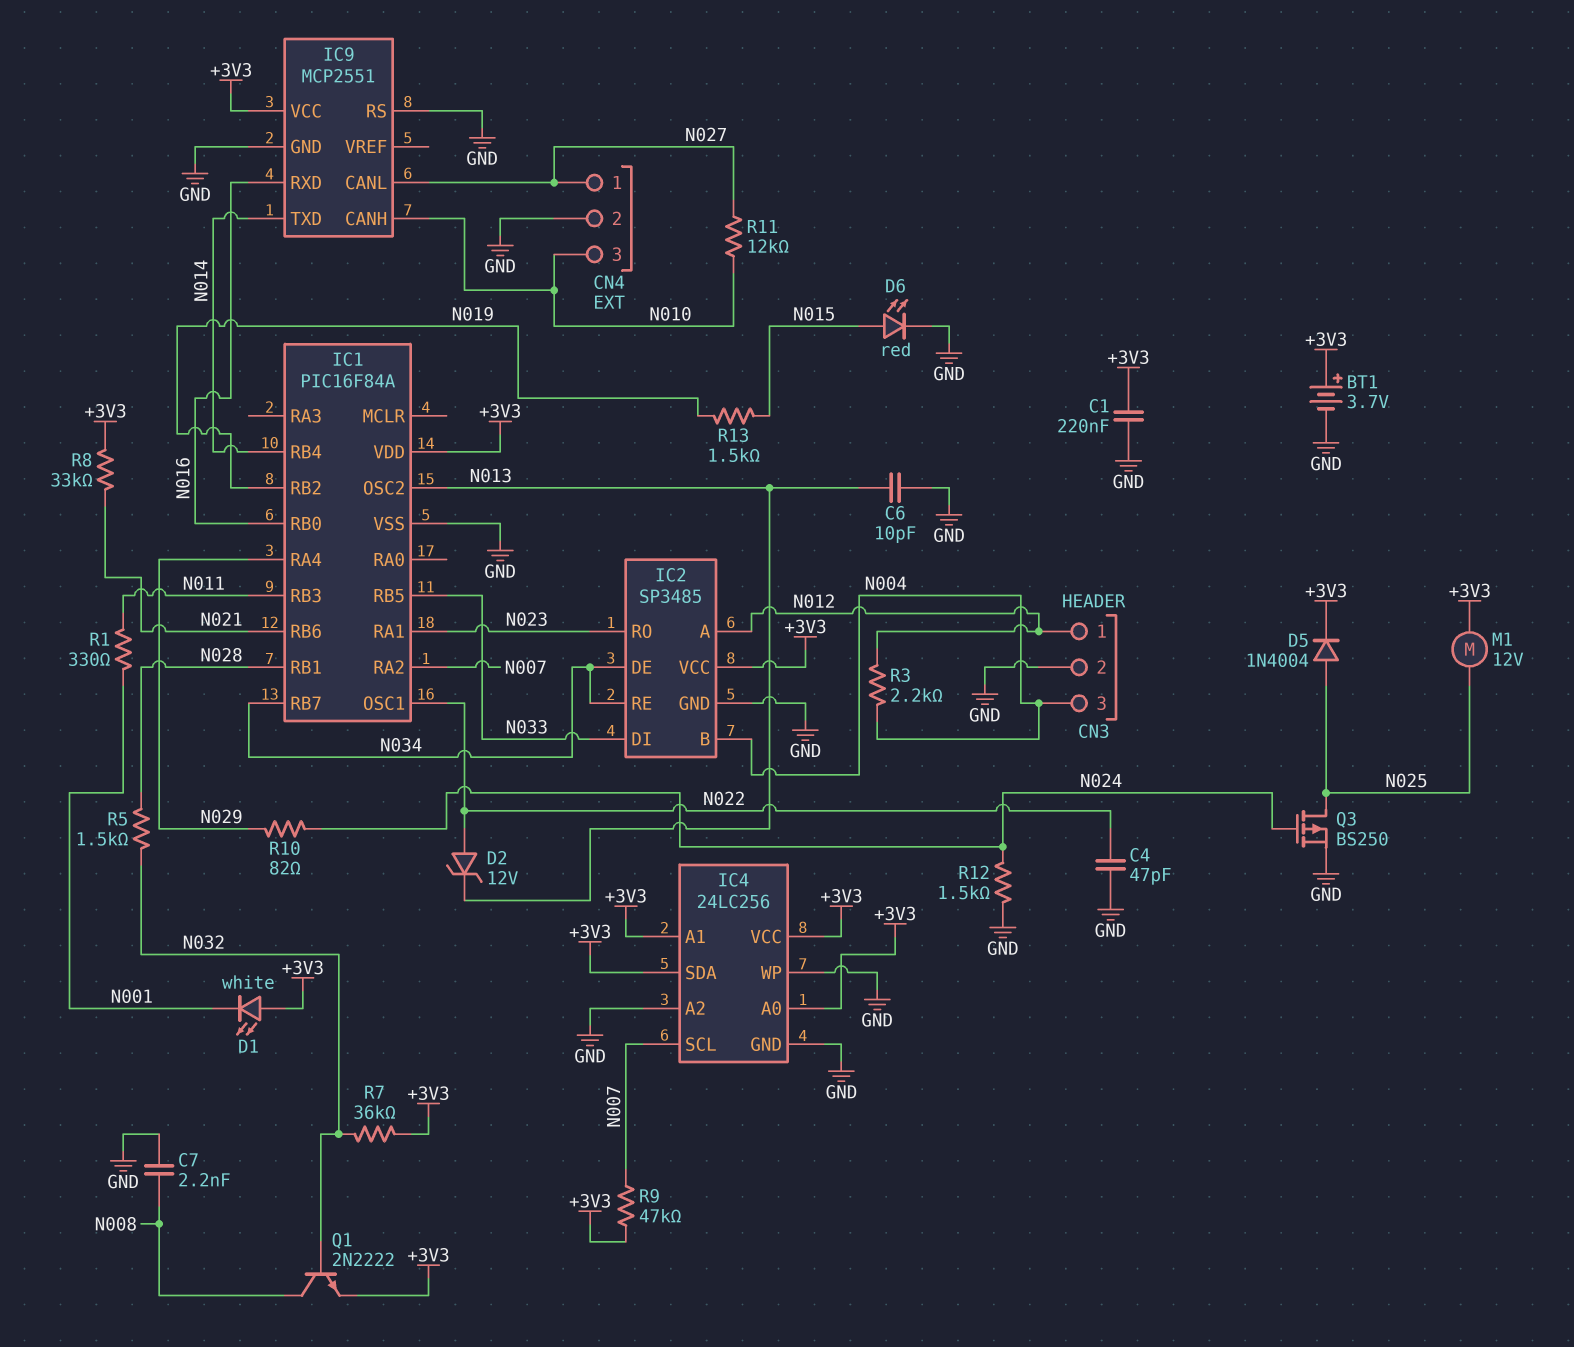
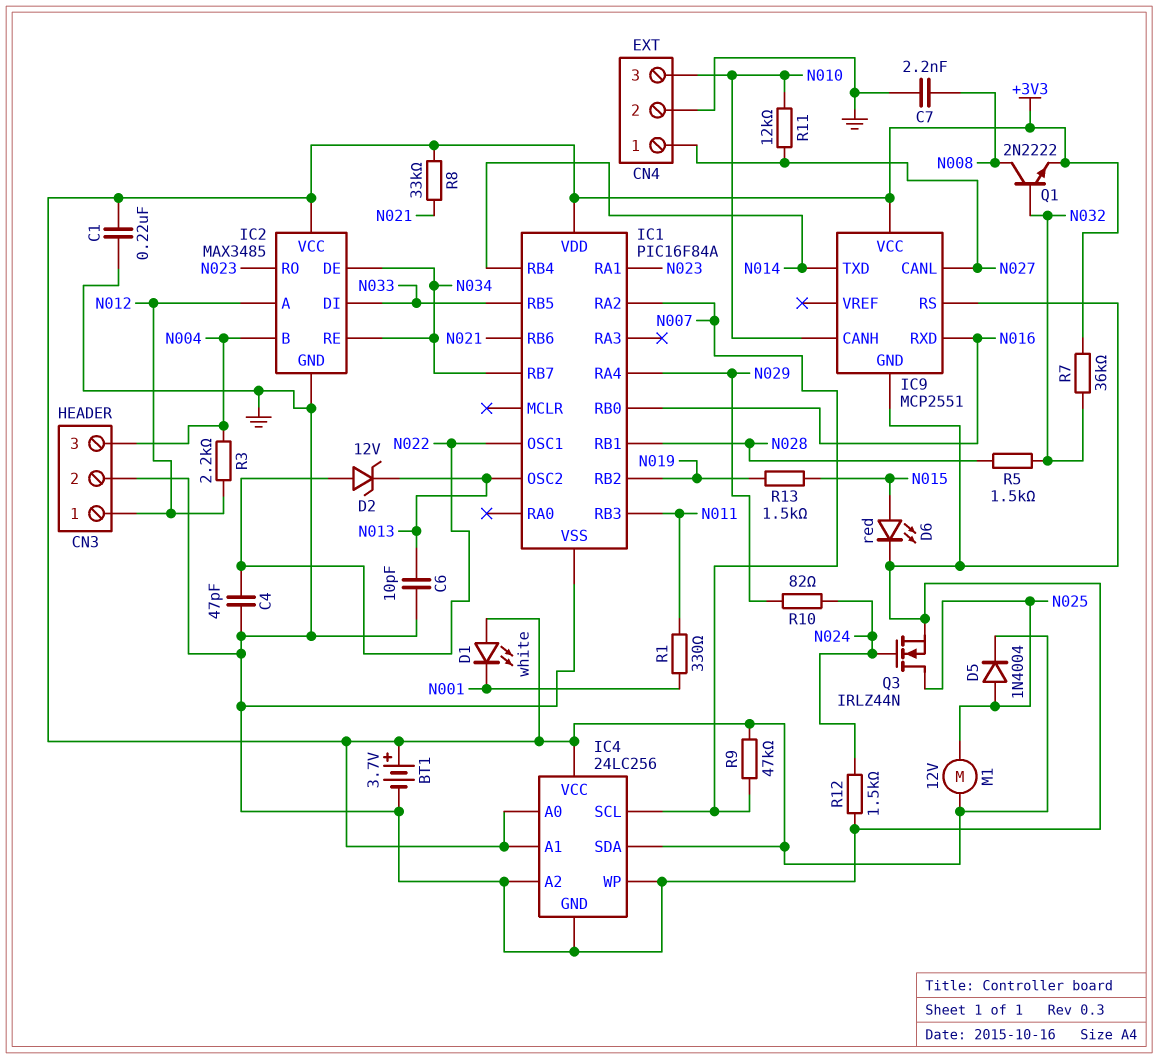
IC2: SP3485 -> MAX3485
Q3: PMOS BS250 (G N024, D N025, S GND) -> NMOS IRLZ44N (G N024, D N025, S GND)

